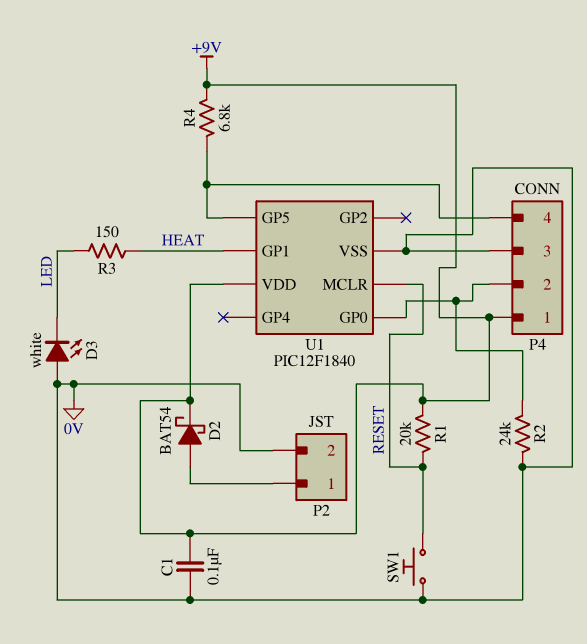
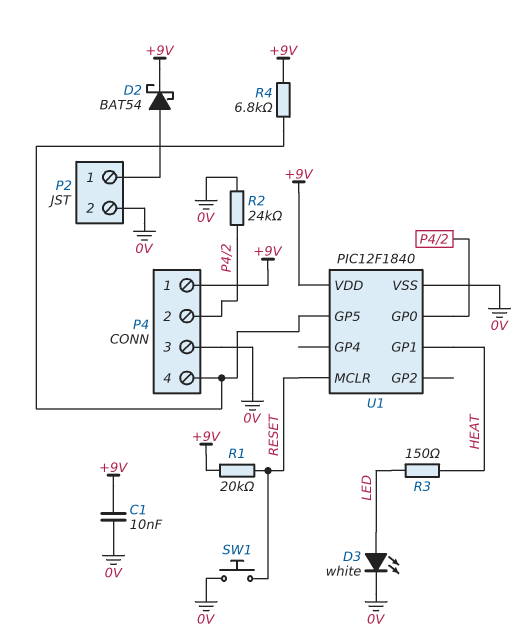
C1: 100nF (+9V, 0V) -> 10nF (+9V, 0V)
D3: LED white (A 0V, K LED) -> LED white (A LED, K 0V)

